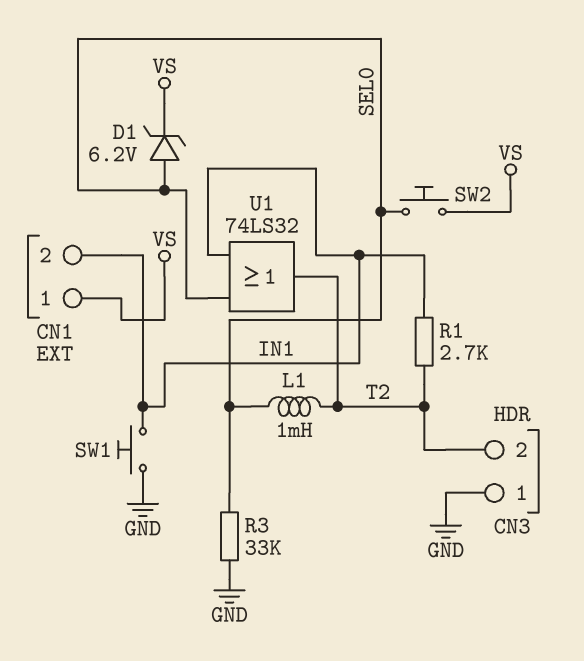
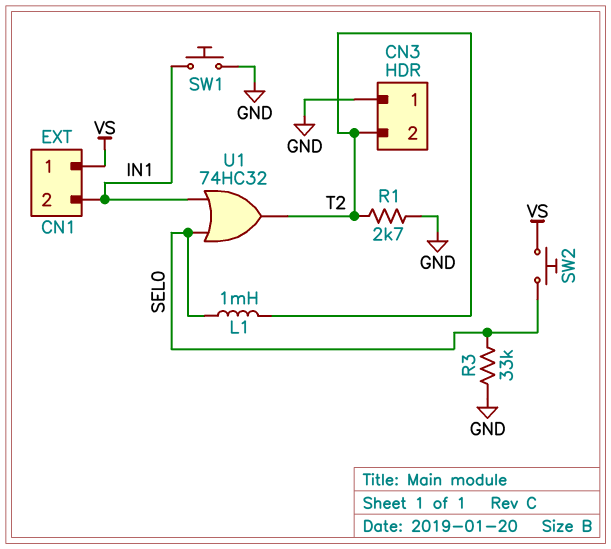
D1: zener 6.2V (A SEL0, K VS) -> none
R1: 2.7k (IN1, T2) -> 2.7k (GND, T2)
U1: OR 74LS32 (in IN1, in SEL0, out T2) -> OR 74HC32 (in IN1, in SEL0, out T2)

